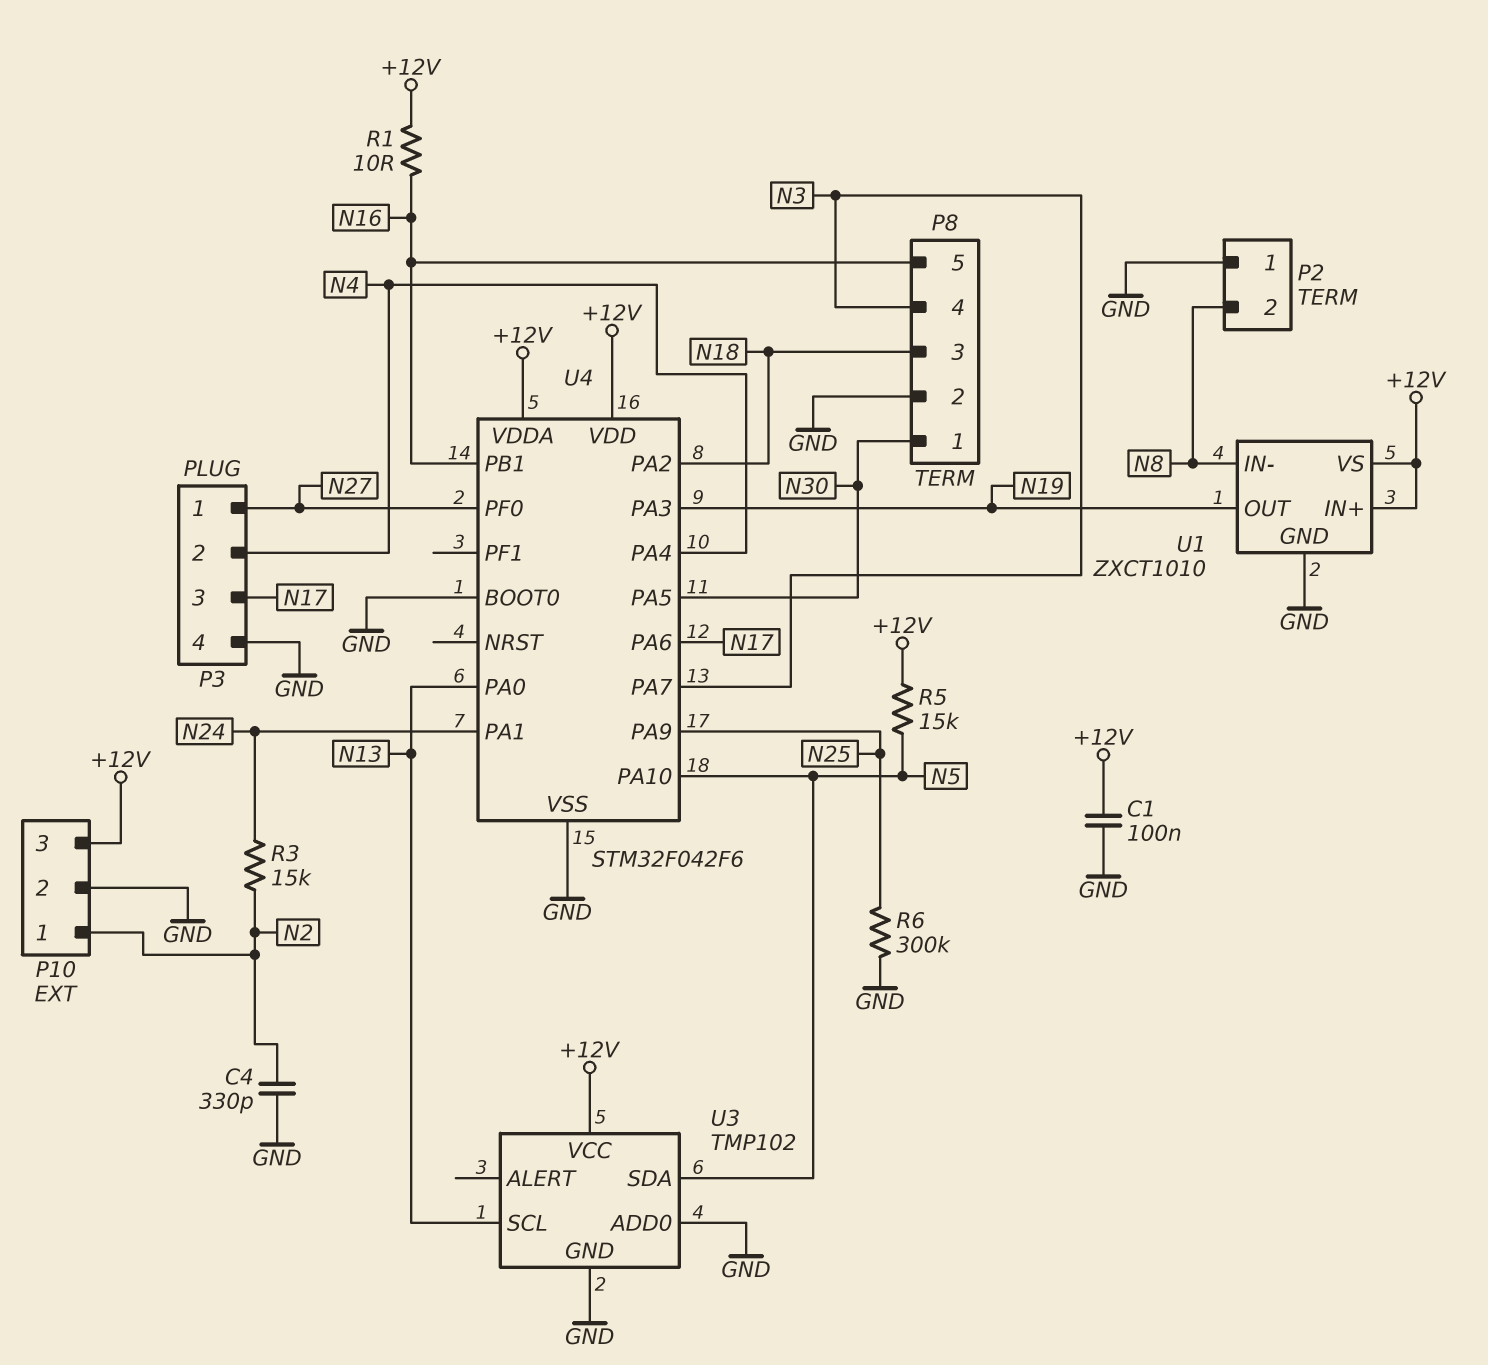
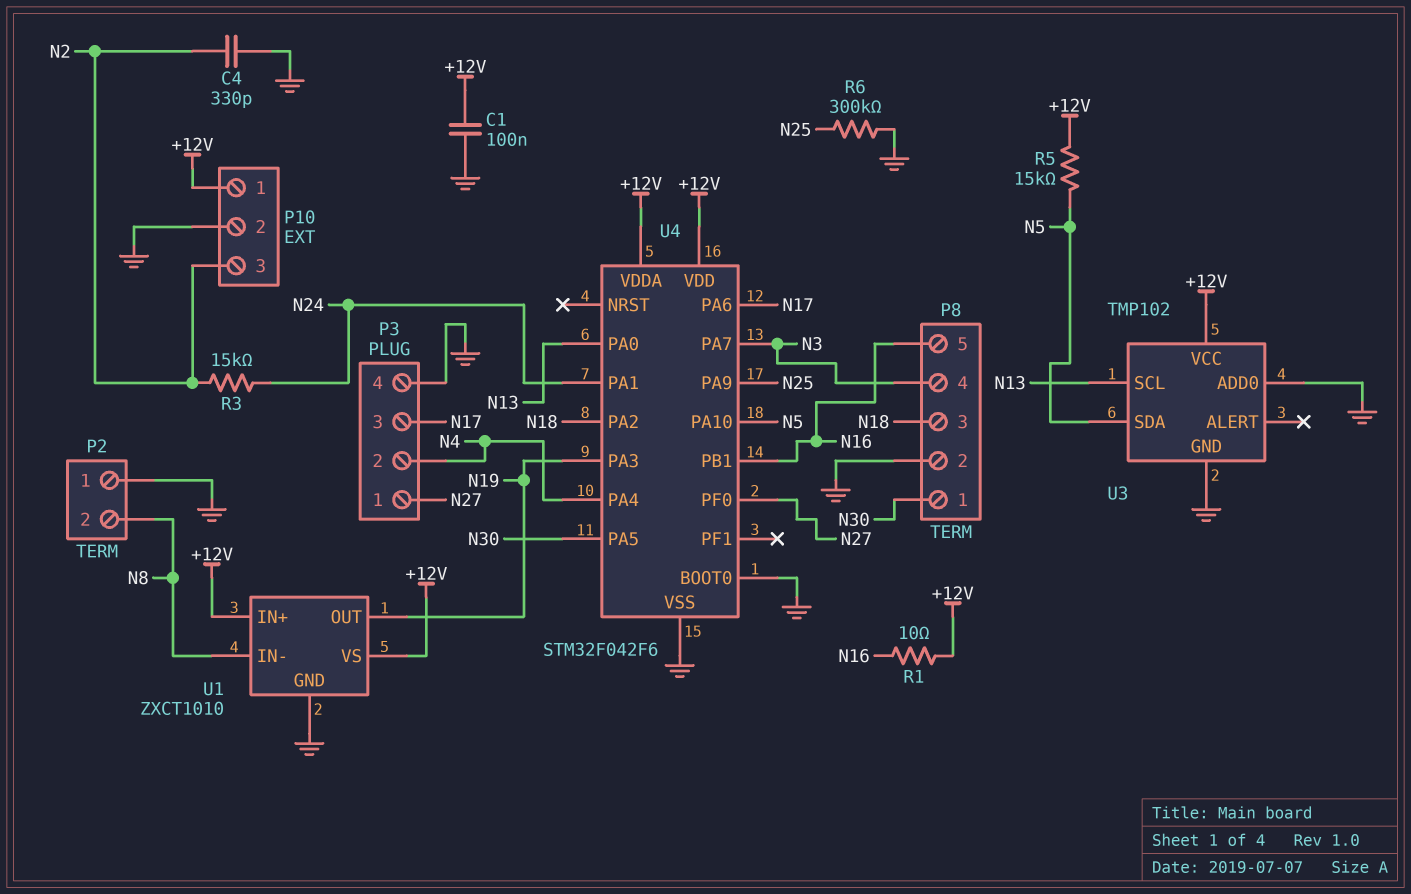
P10 pin 1: N2 -> +12V
P10 pin 3: +12V -> N2

